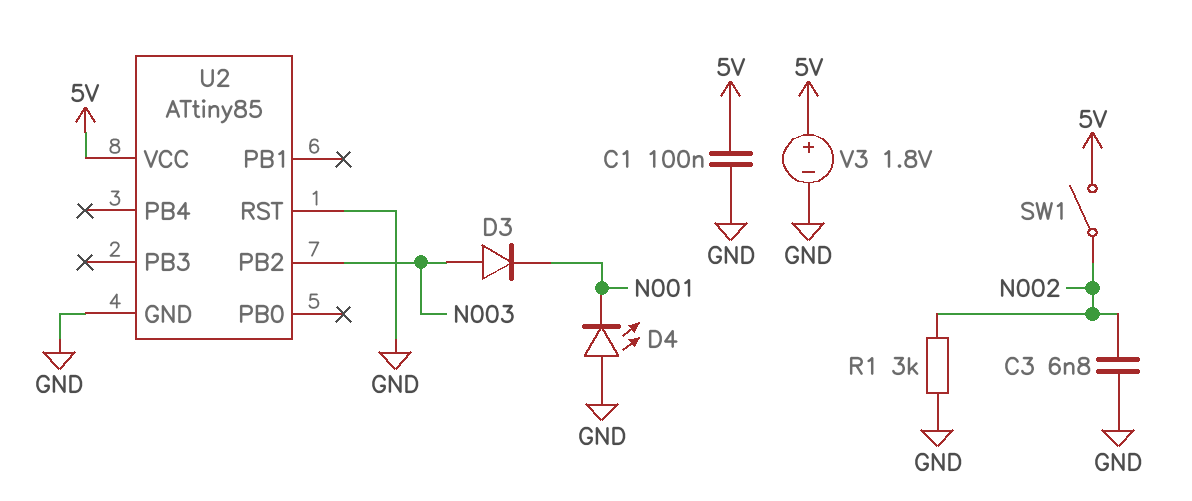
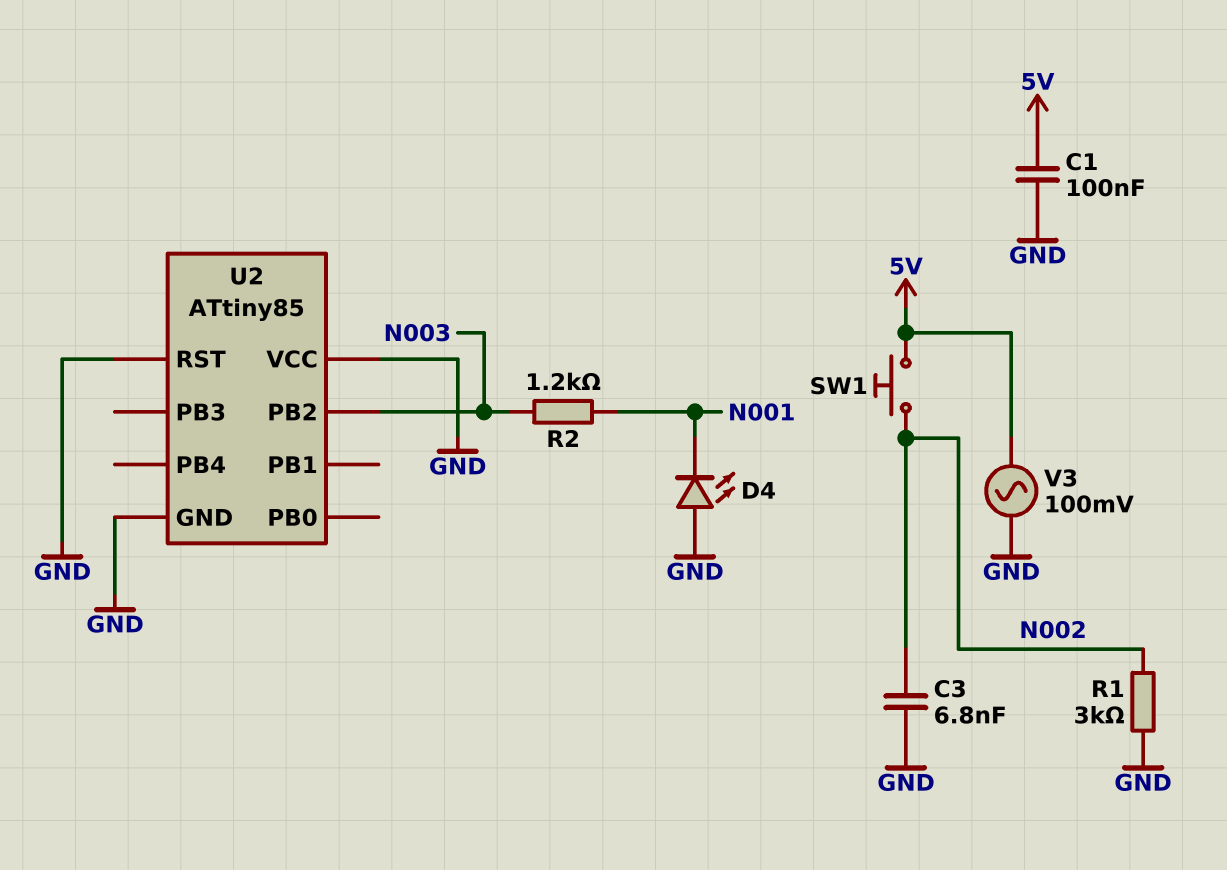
D3: diode (A N003, K N001) -> none
R2: none -> 1.2k (N001, N003)
SW1: switch (5V, N002) -> button (5V, N002)
U2 pin VCC: 5V -> GND
V3: 1.8V (plus 5V, minus GND) -> AC 100mV (5V, GND)

